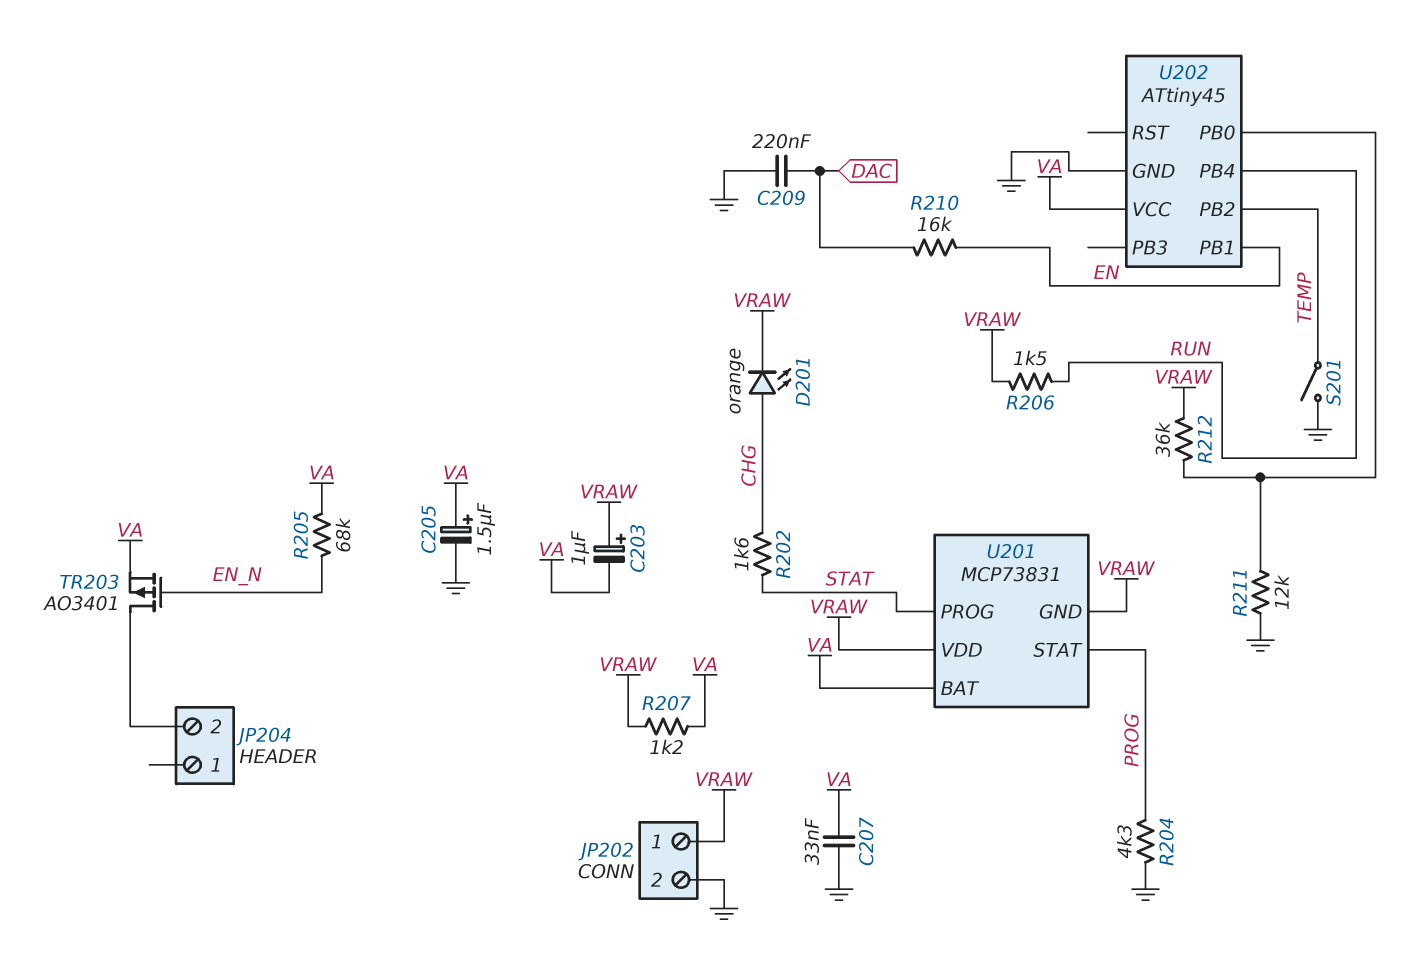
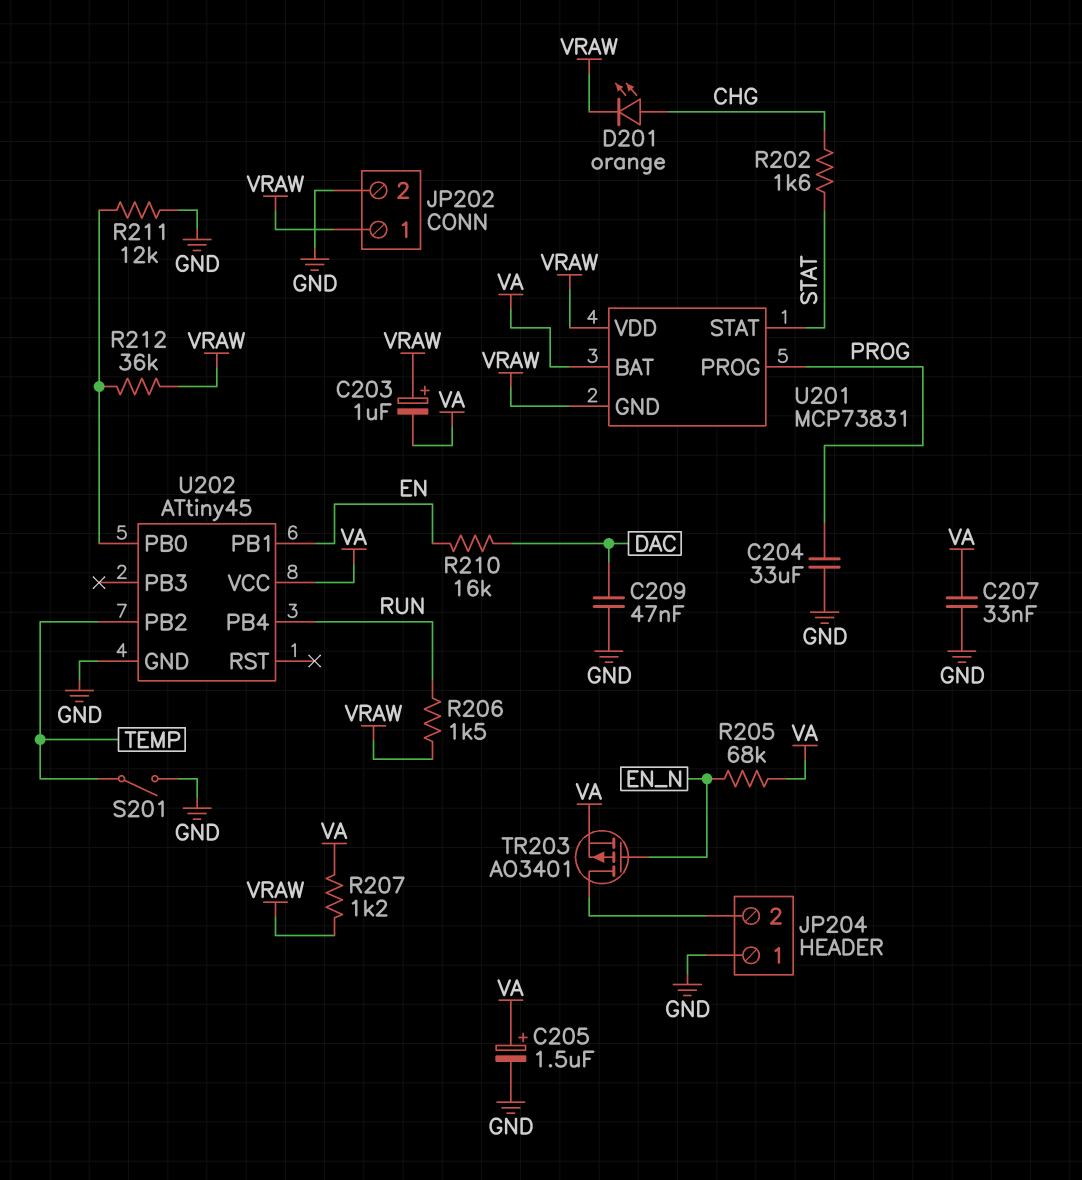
C204: none -> 33uF (GND, PROG)
C209: 220nF (DAC, GND) -> 47nF (DAC, GND)
JP204 pin 1: none -> GND
R204: 4.3k (GND, PROG) -> none
U201 pin PROG: STAT -> PROG
U201 pin STAT: PROG -> STAT

